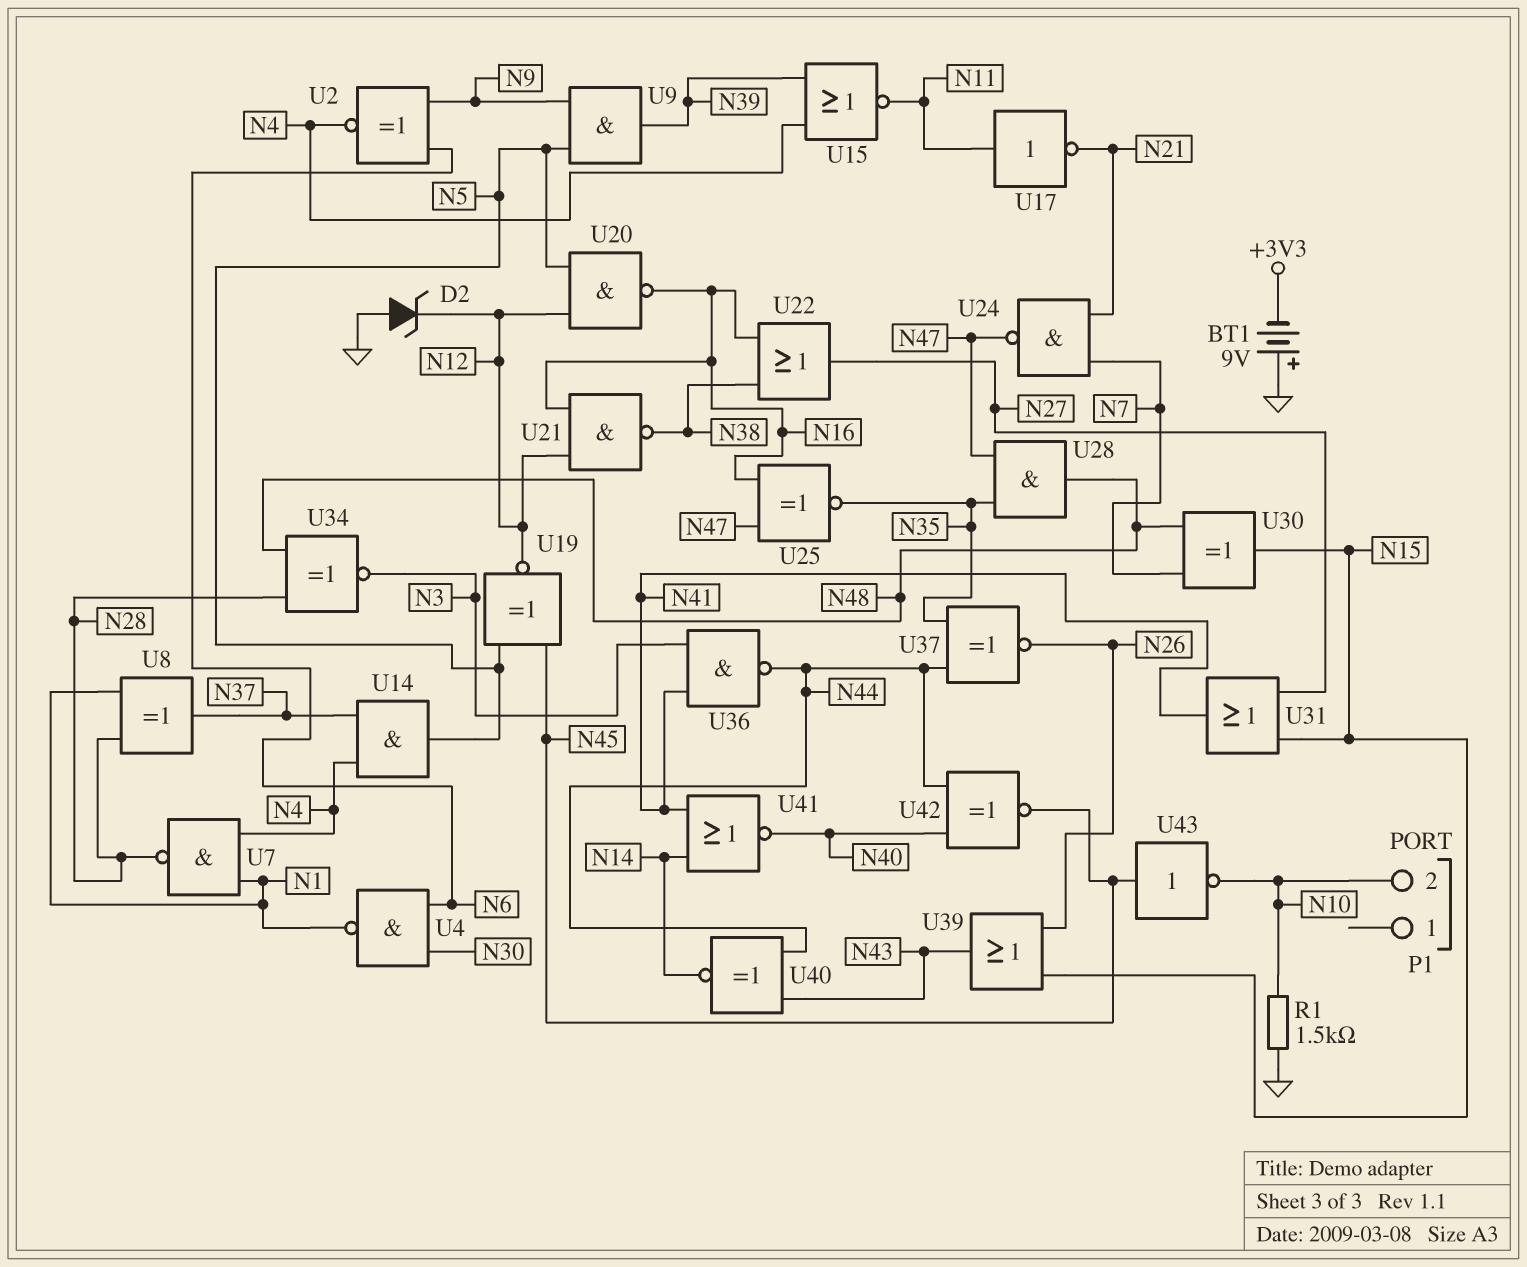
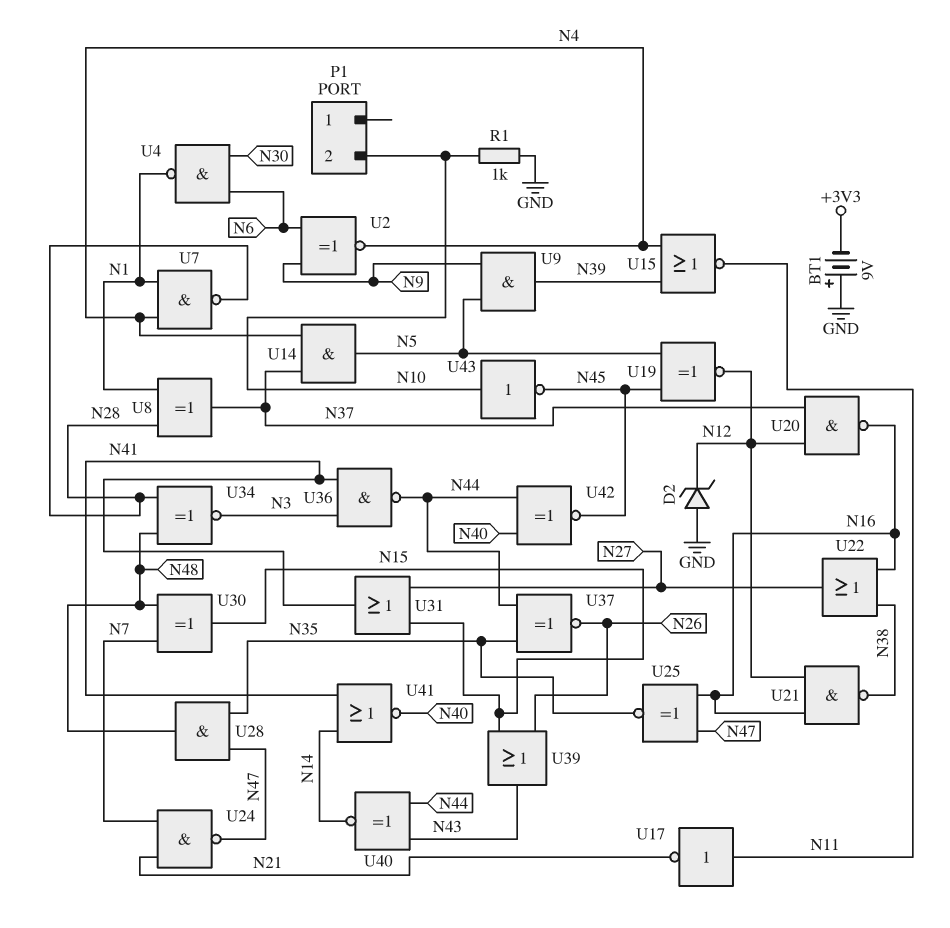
R1: 1.5k (GND, N10) -> 1k (GND, N10)
U20: NAND (in N5, in N12, out N16) -> NAND (in N12, in N37, out N16)
U43: NOT (in N45, out N10) -> NOT (in N10, out N45)

